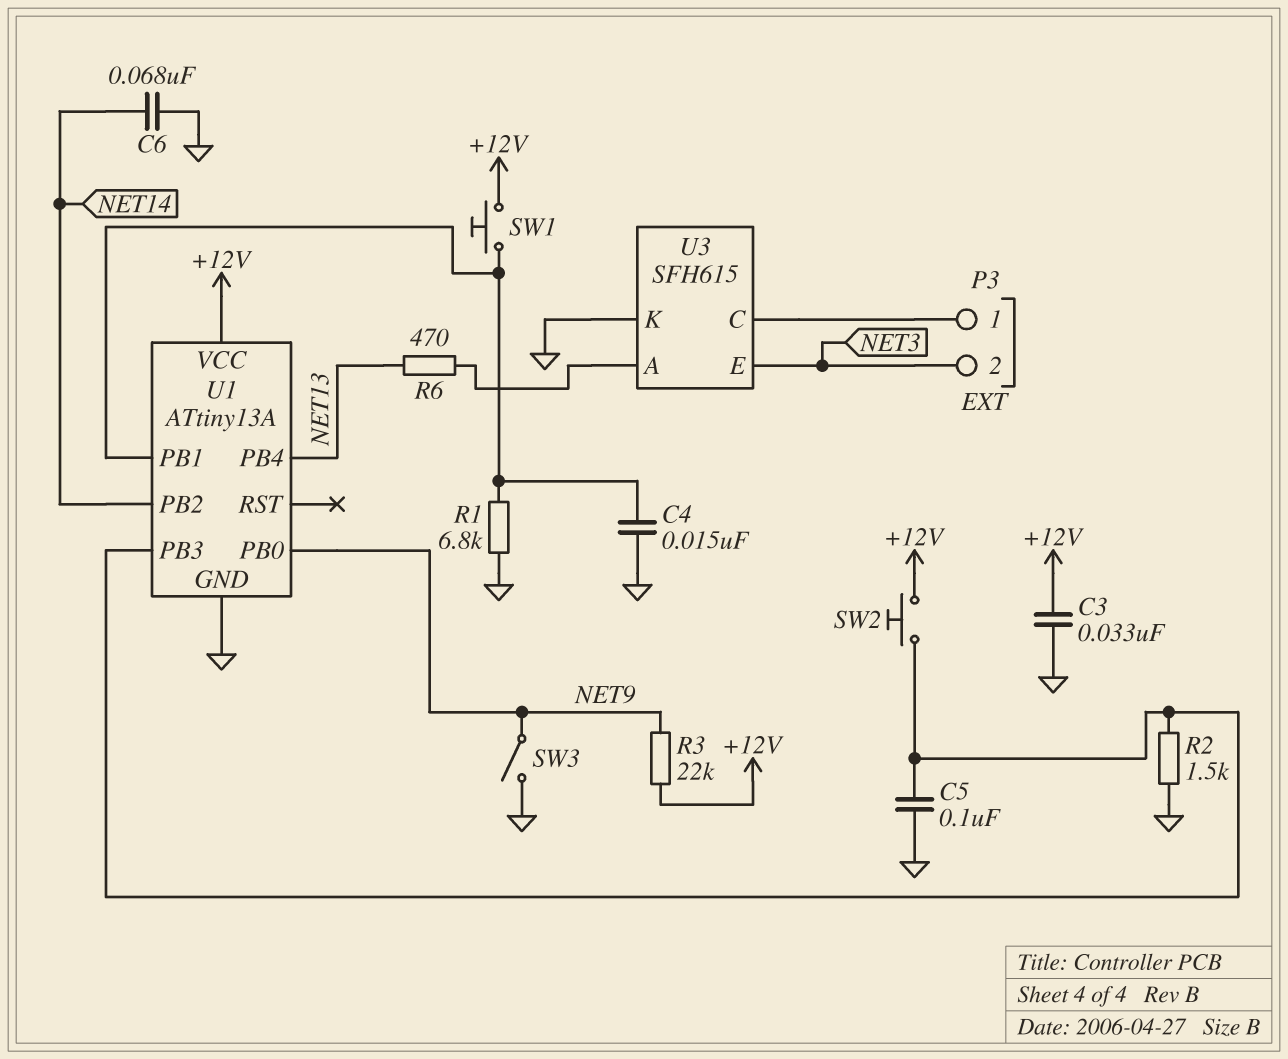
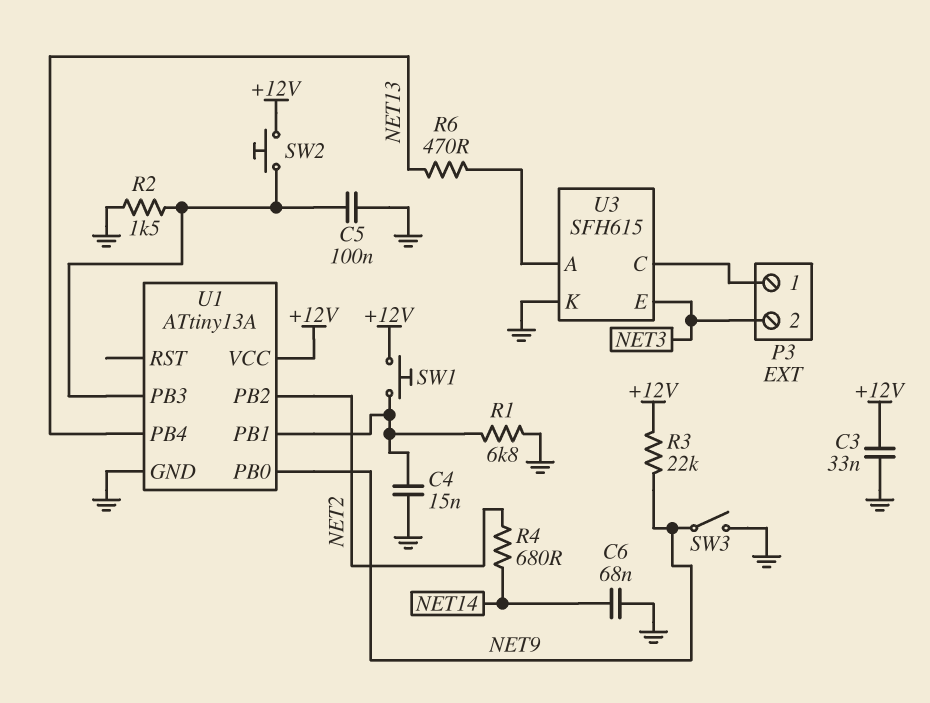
R4: none -> 680 (NET2, NET14)
U1 pin PB2: NET14 -> NET2

